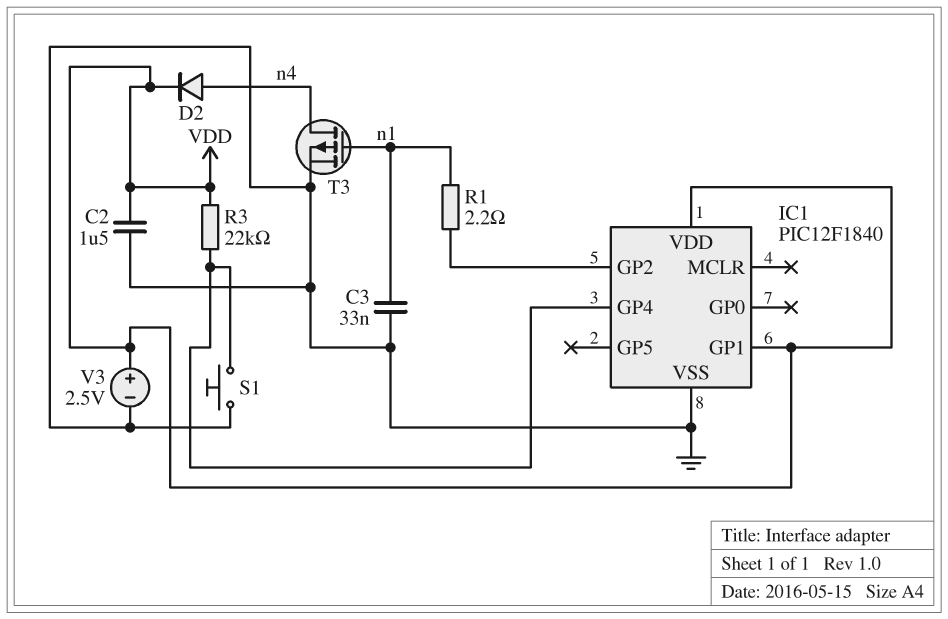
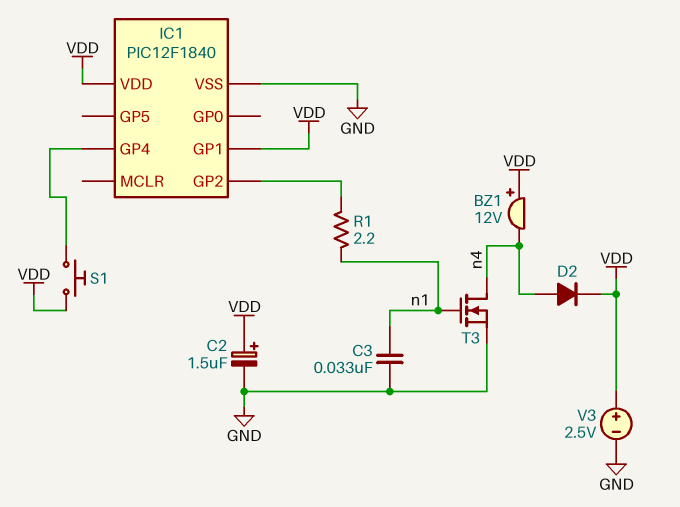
BZ1: none -> buzzer 12V (plus VDD, minus n4)
C2: 1.5uF (GND, VDD) -> 1.5uF (plus VDD, minus GND)
R3: 22k (IC1/GP4, VDD) -> none
S1: button (GND, IC1/GP4) -> button (IC1/GP4, VDD)
T3: PMOS (G n1, D n4, S GND) -> NMOS (G n1, D n4, S GND)

